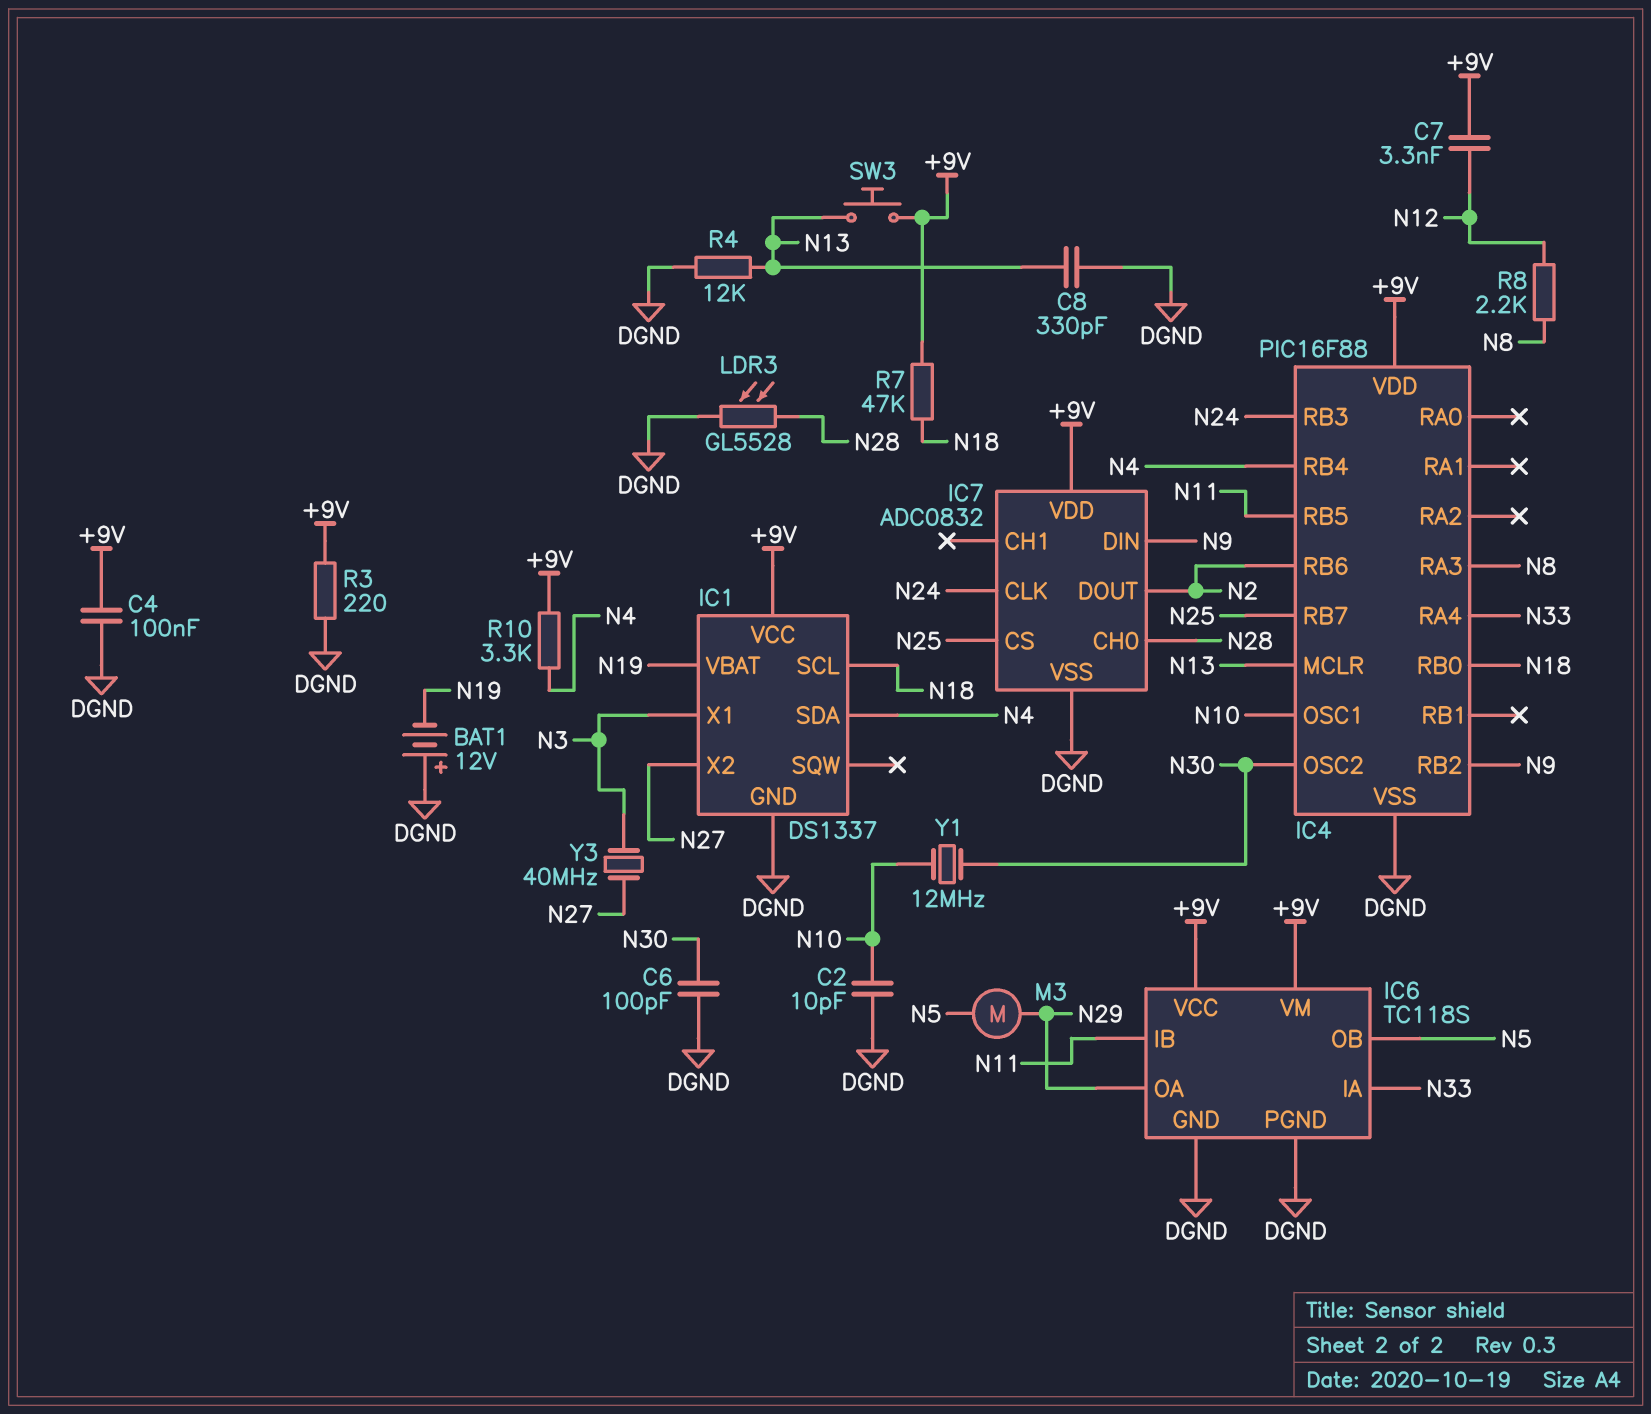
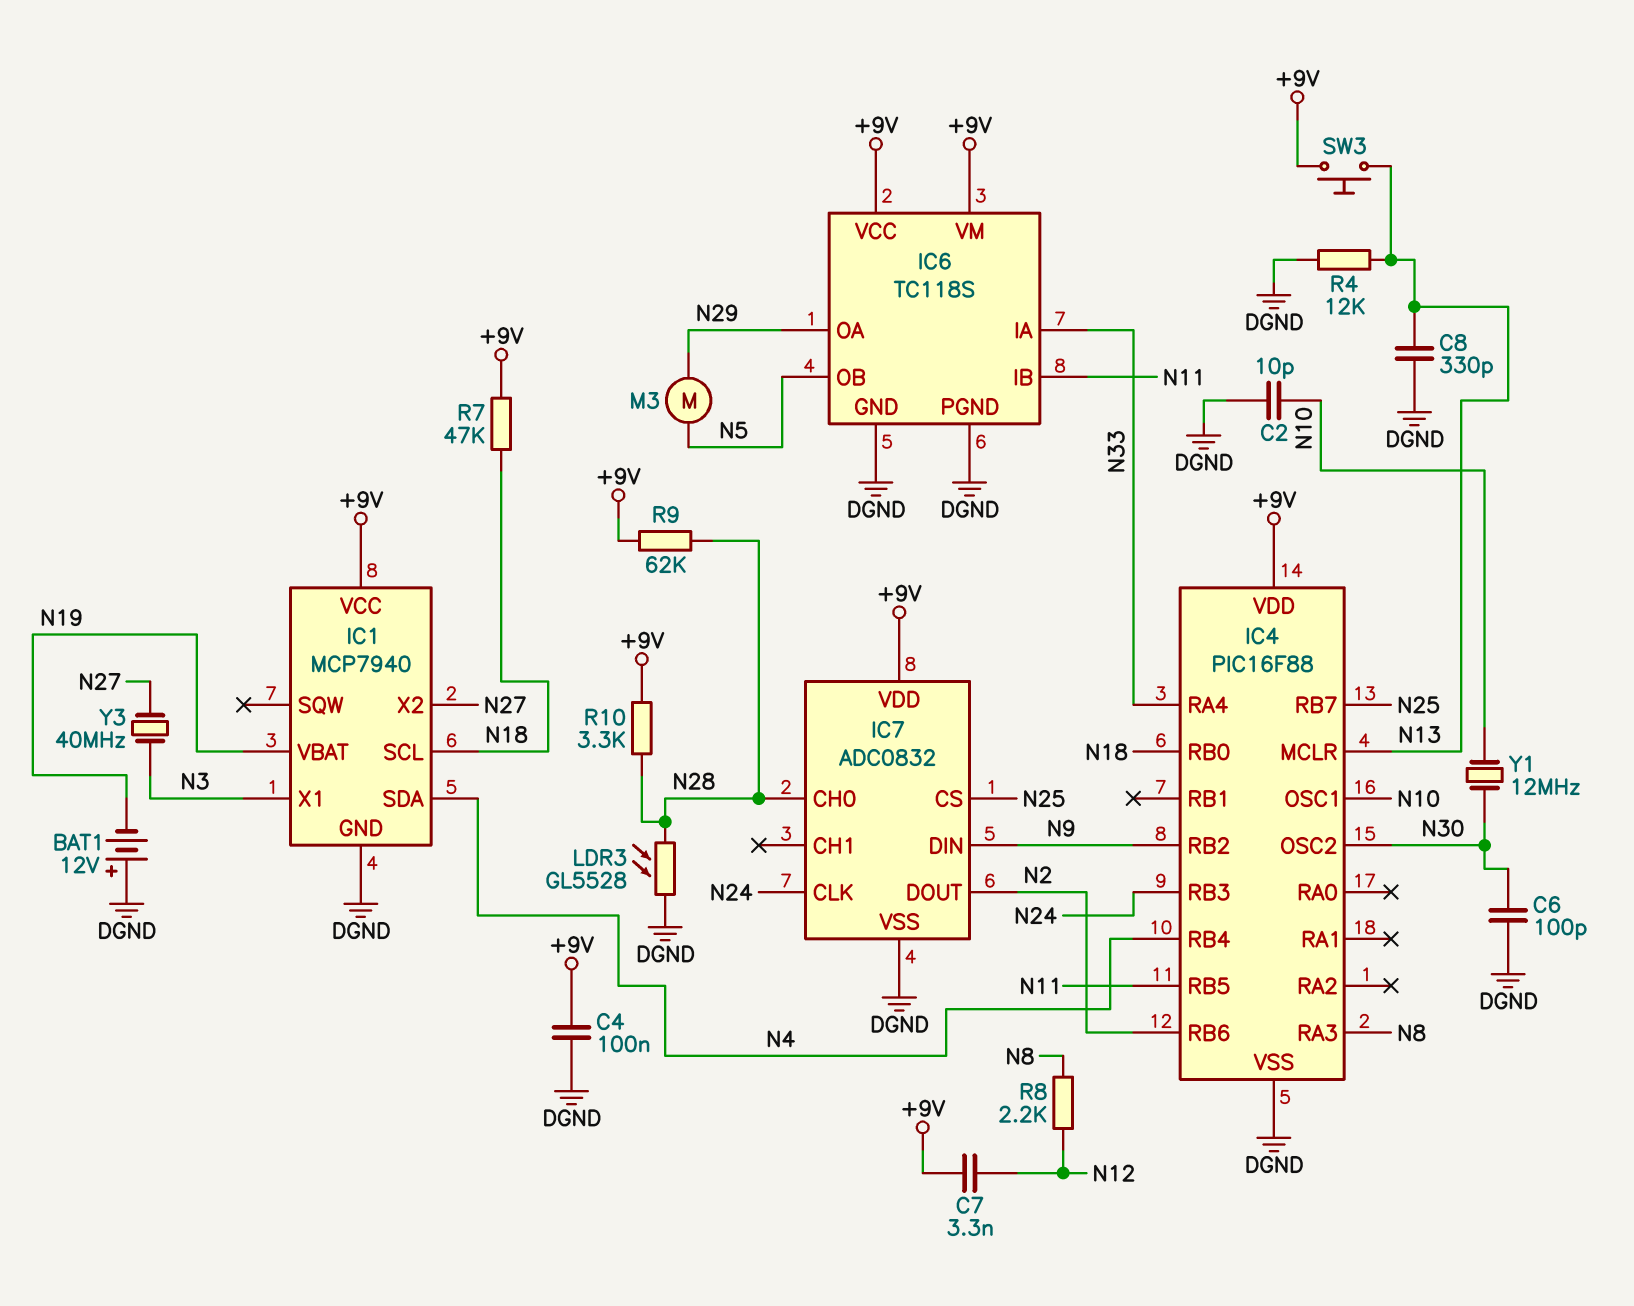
IC1: DS1337 -> MCP7940
R3: 220 (+9V, DGND) -> none
R9: none -> 62k (+9V, N28)
R10: 3.3k (+9V, N4) -> 3.3k (+9V, N28)

